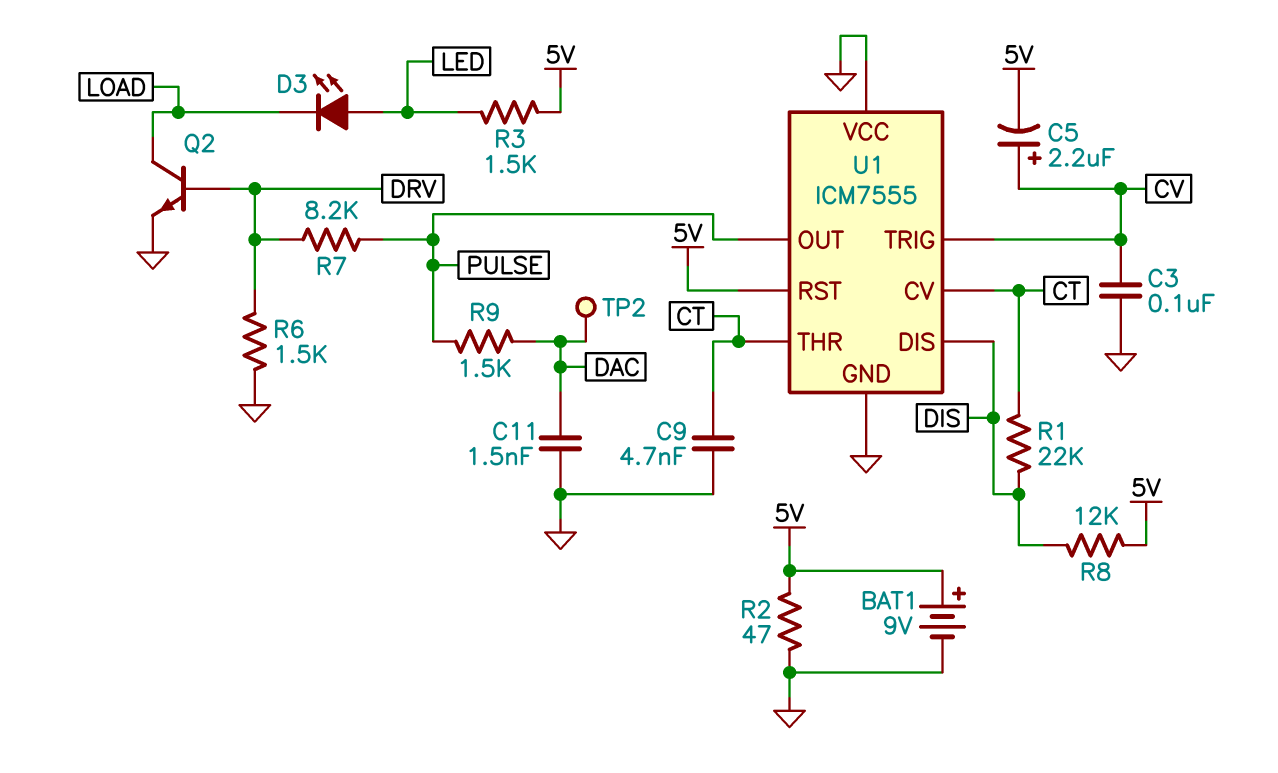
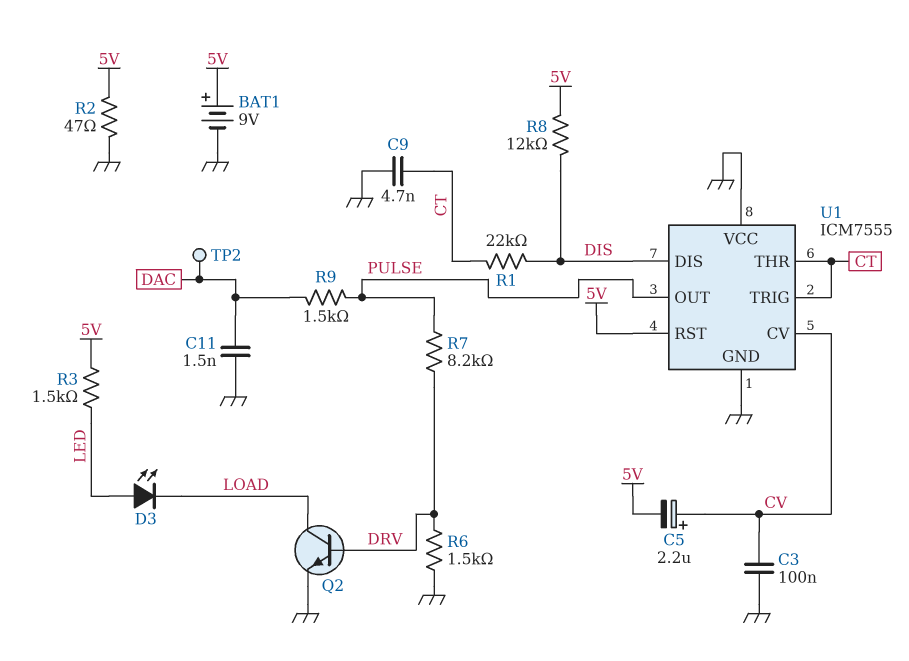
U1 pin CV: CT -> CV
U1 pin TRIG: CV -> CT

